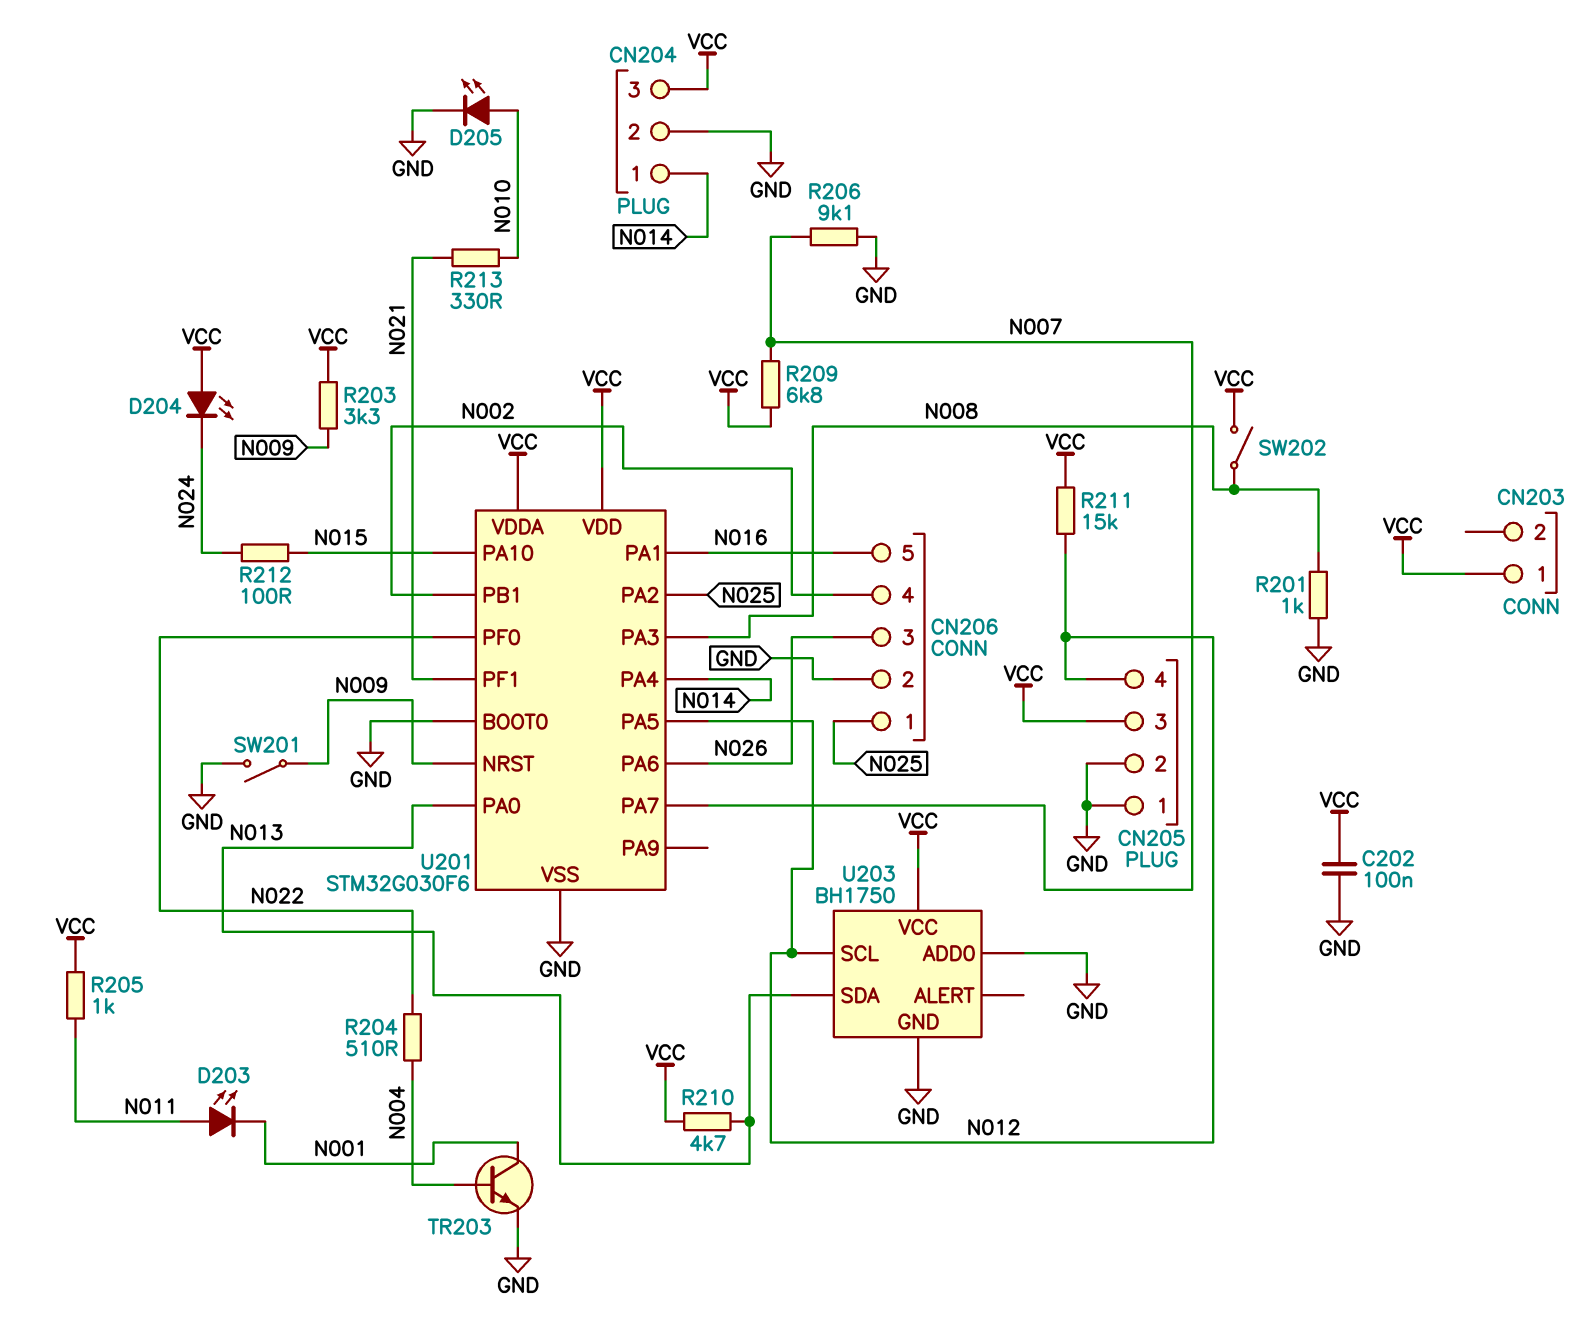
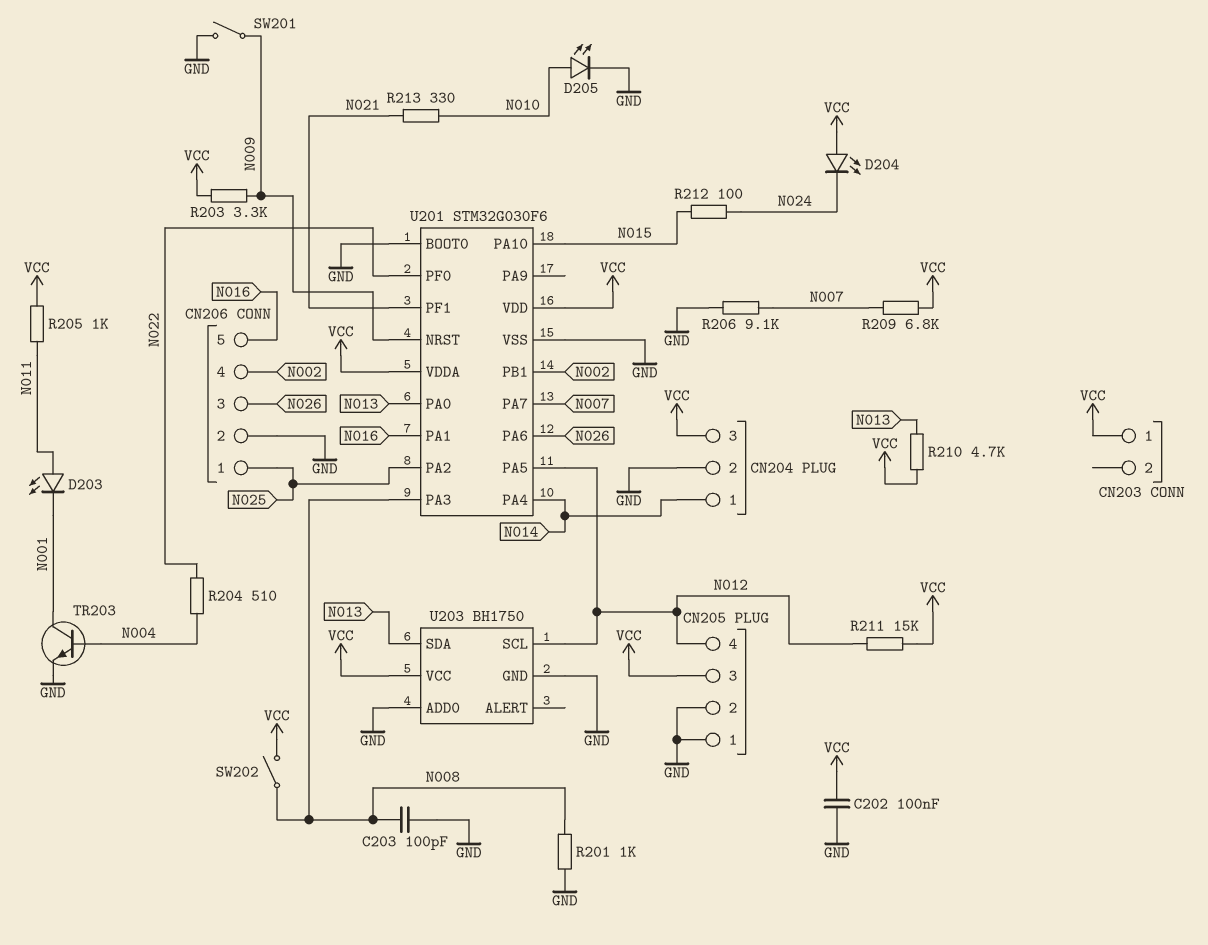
C203: none -> 100pF (GND, N008)

